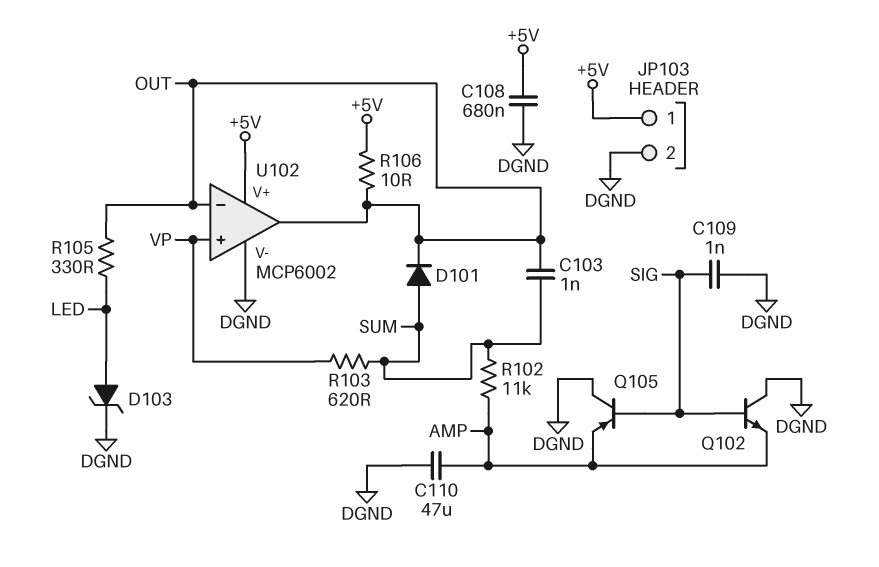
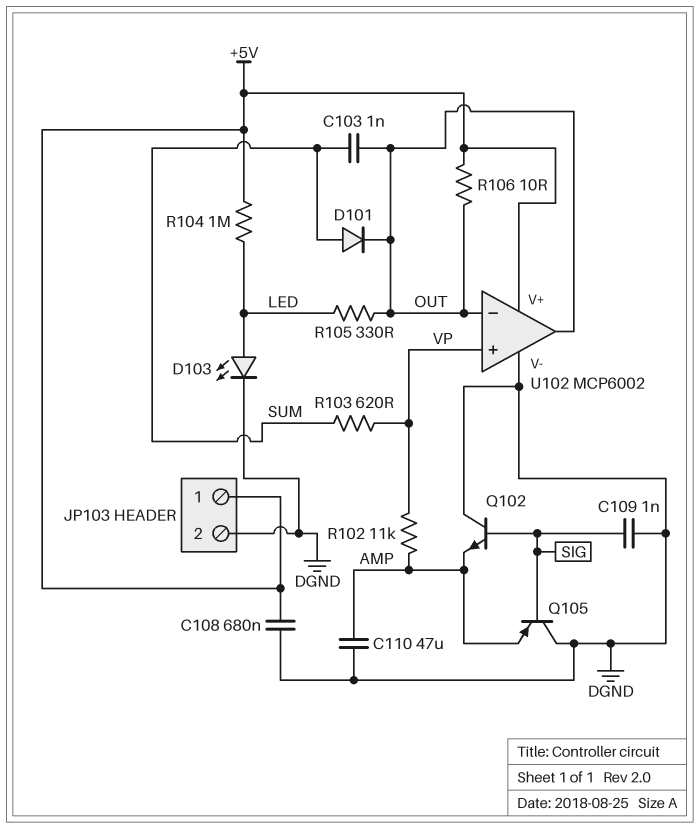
D103: zener (A LED, K DGND) -> LED (A LED, K DGND)
R102: 11k (AMP, SUM) -> 11k (AMP, VP)
R104: none -> 1M (+5V, LED)

